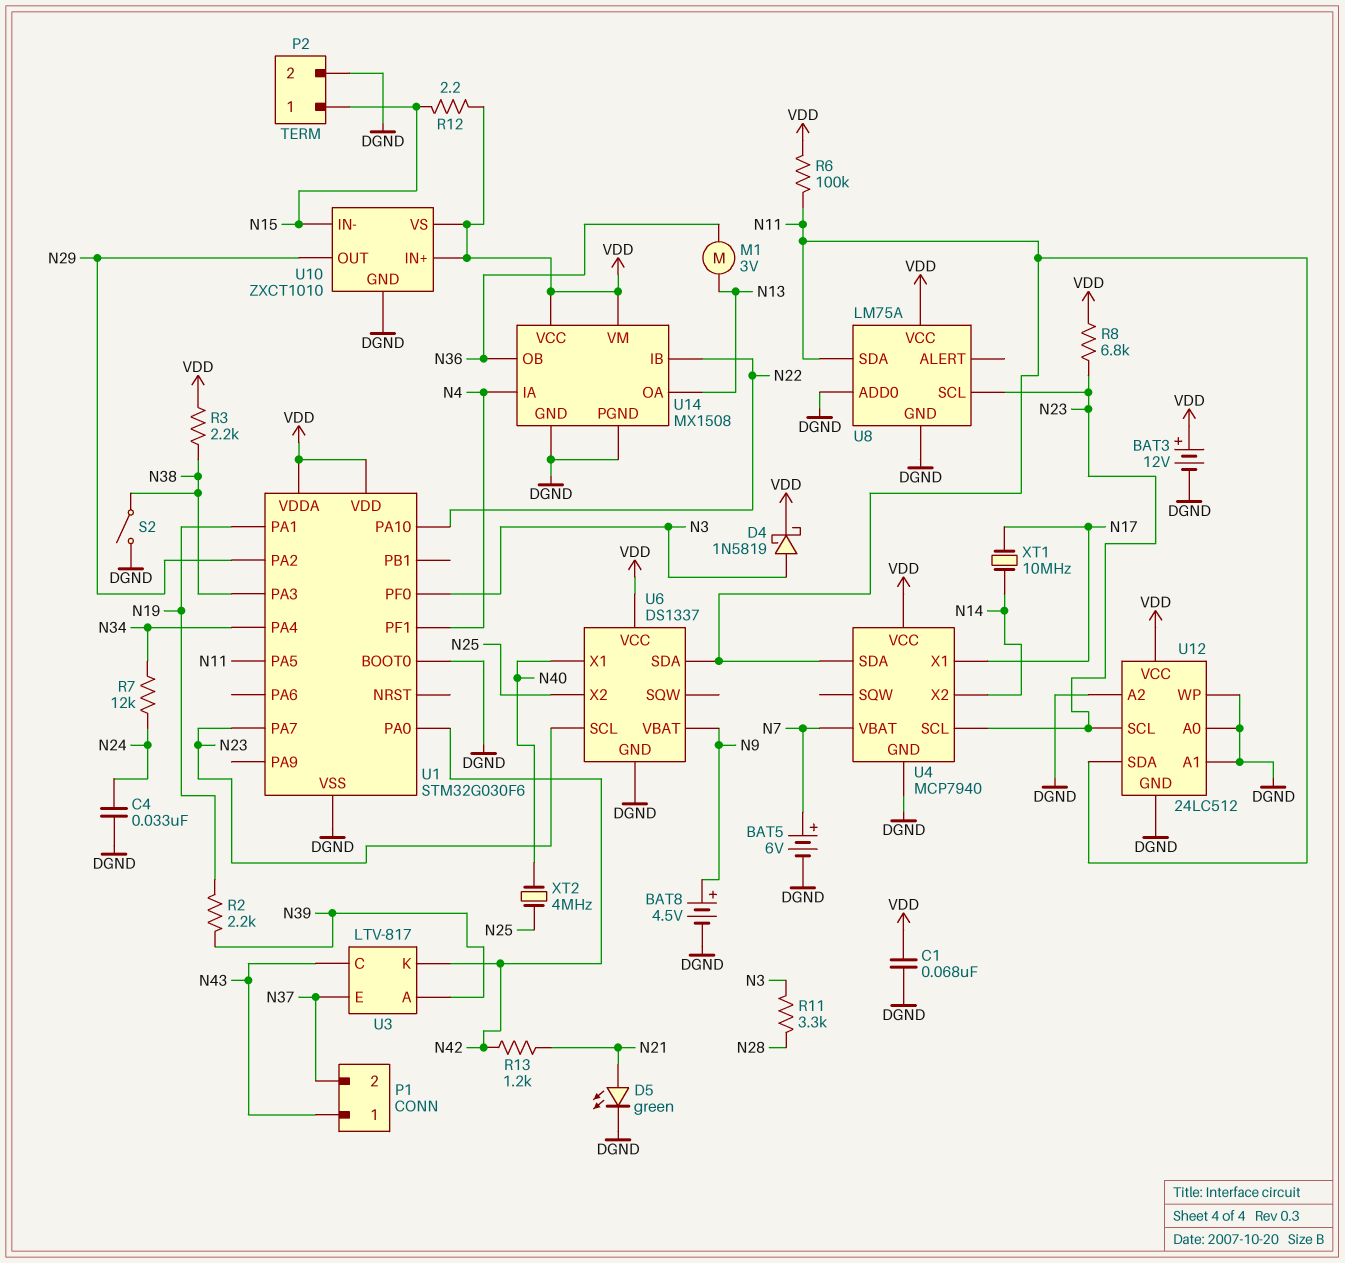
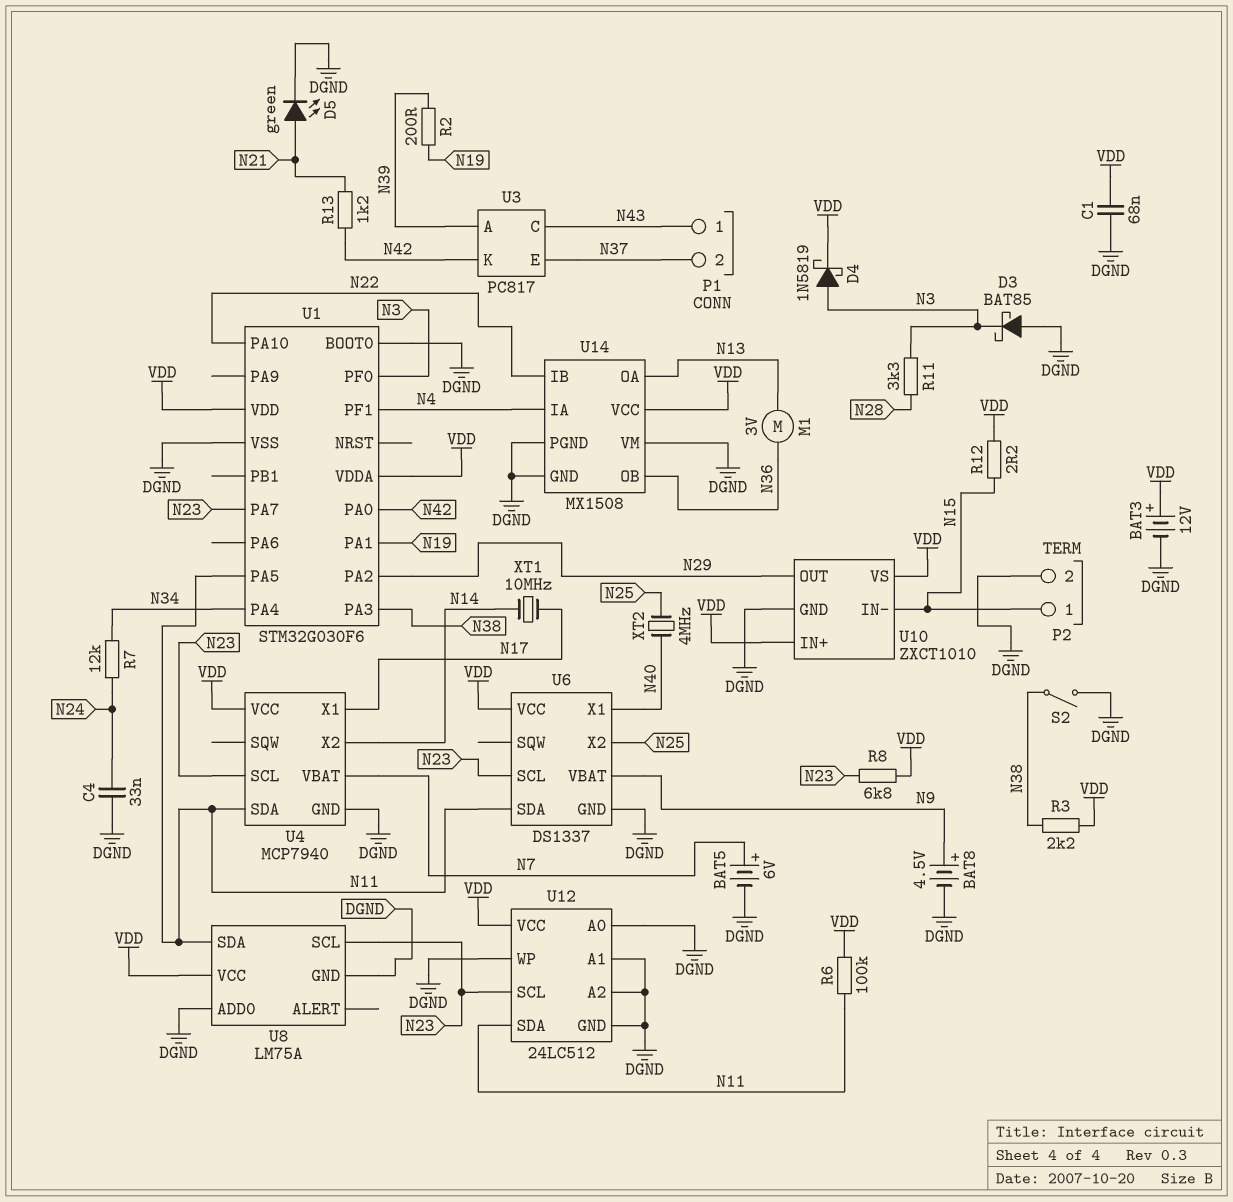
D3: none -> schottky BAT85 (A DGND, K N3)
R2: 2.2k (N19, N39) -> 200 (N19, N39)
U3: LTV-817 -> PC817
U14 pin VM: VDD -> DGND

